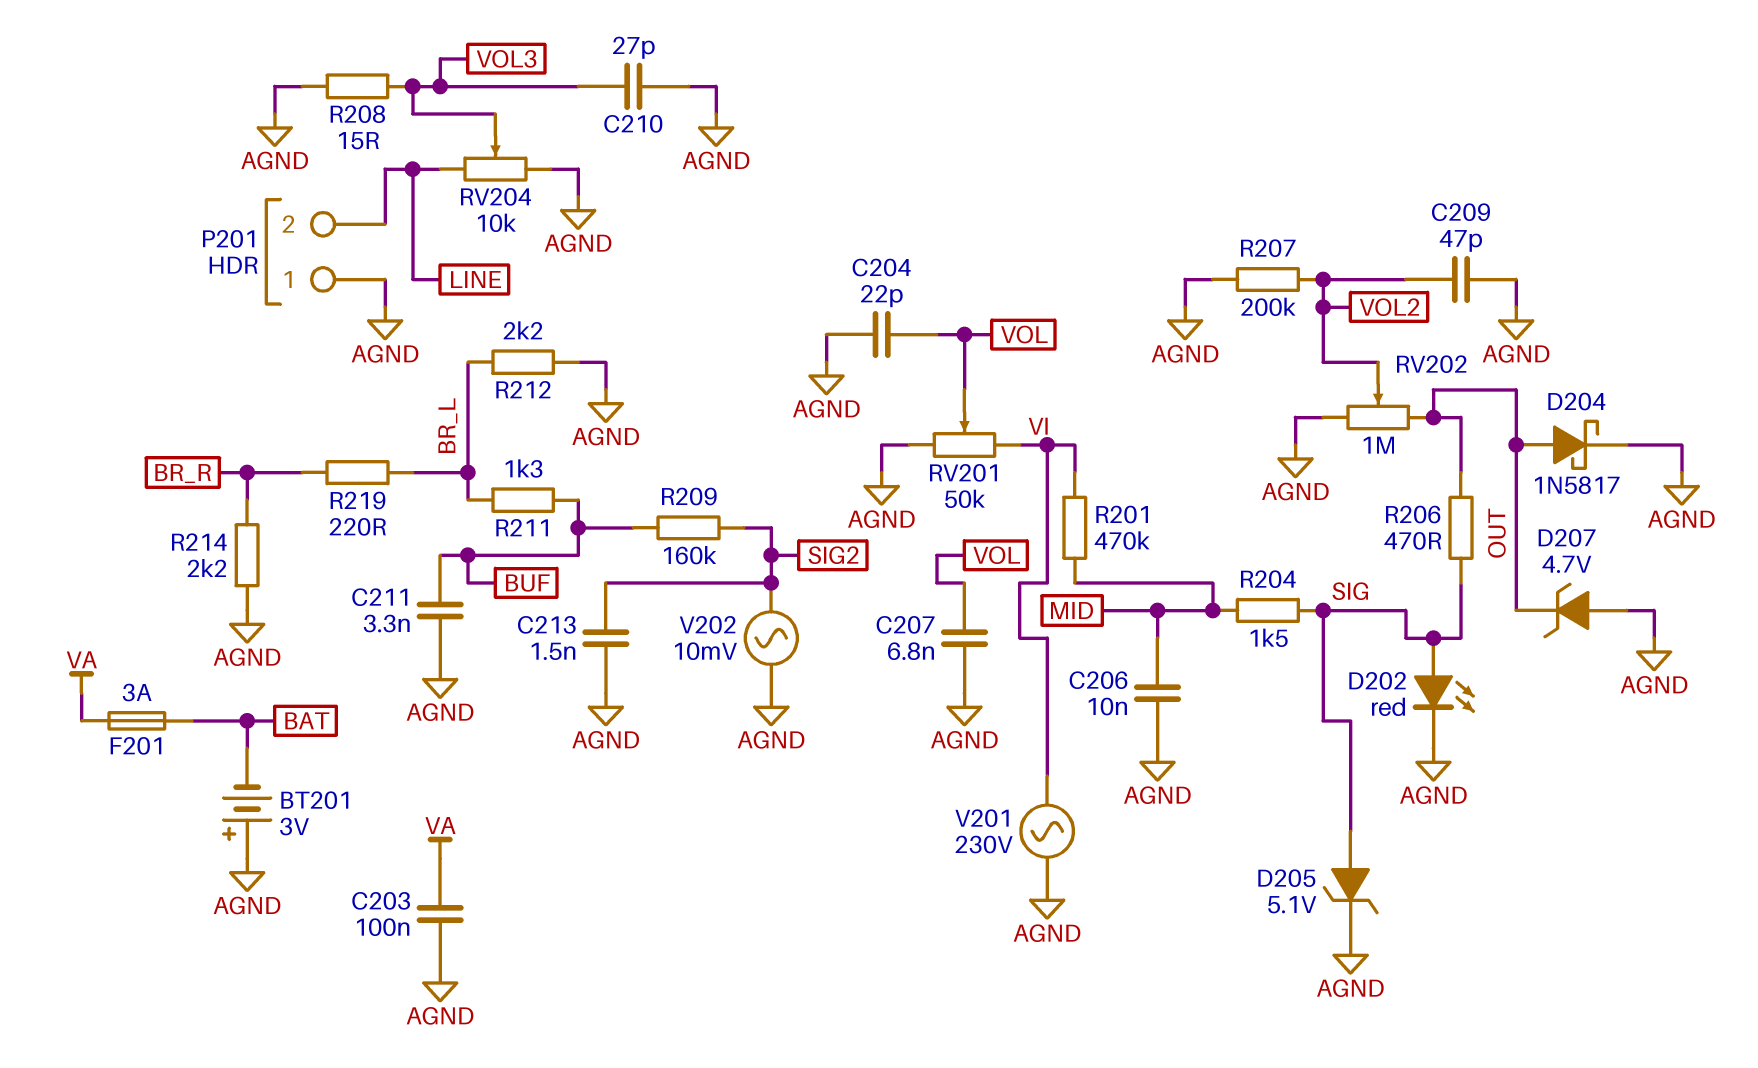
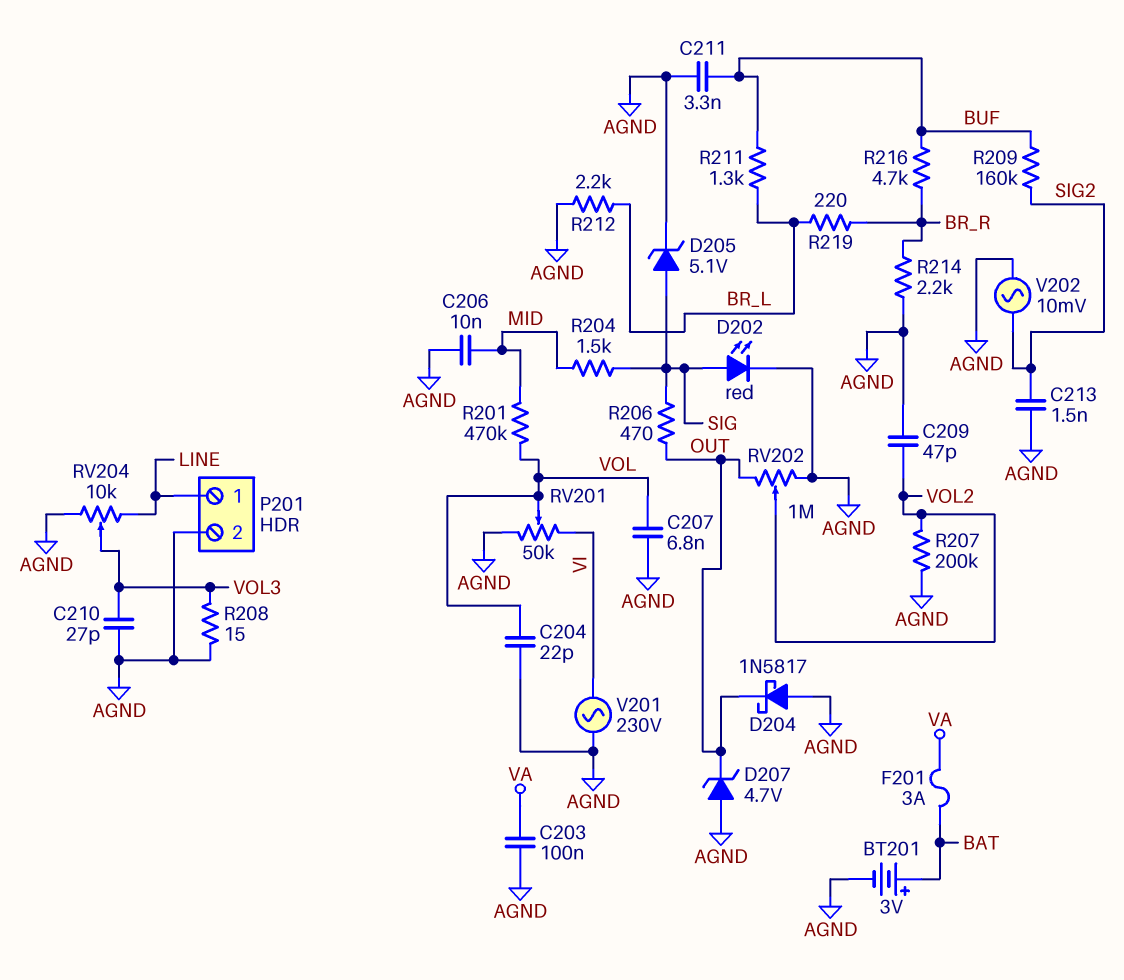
BT201: 3V (plus AGND, minus BAT) -> 3V (plus BAT, minus AGND)
D204: schottky 1N5817 (A OUT, K AGND) -> schottky 1N5817 (A AGND, K OUT)
P201 pin 1: AGND -> LINE
P201 pin 2: LINE -> AGND
R201: 470k (MID, VI) -> 470k (MID, VOL)
R216: none -> 4.7k (BR_R, BUF)

